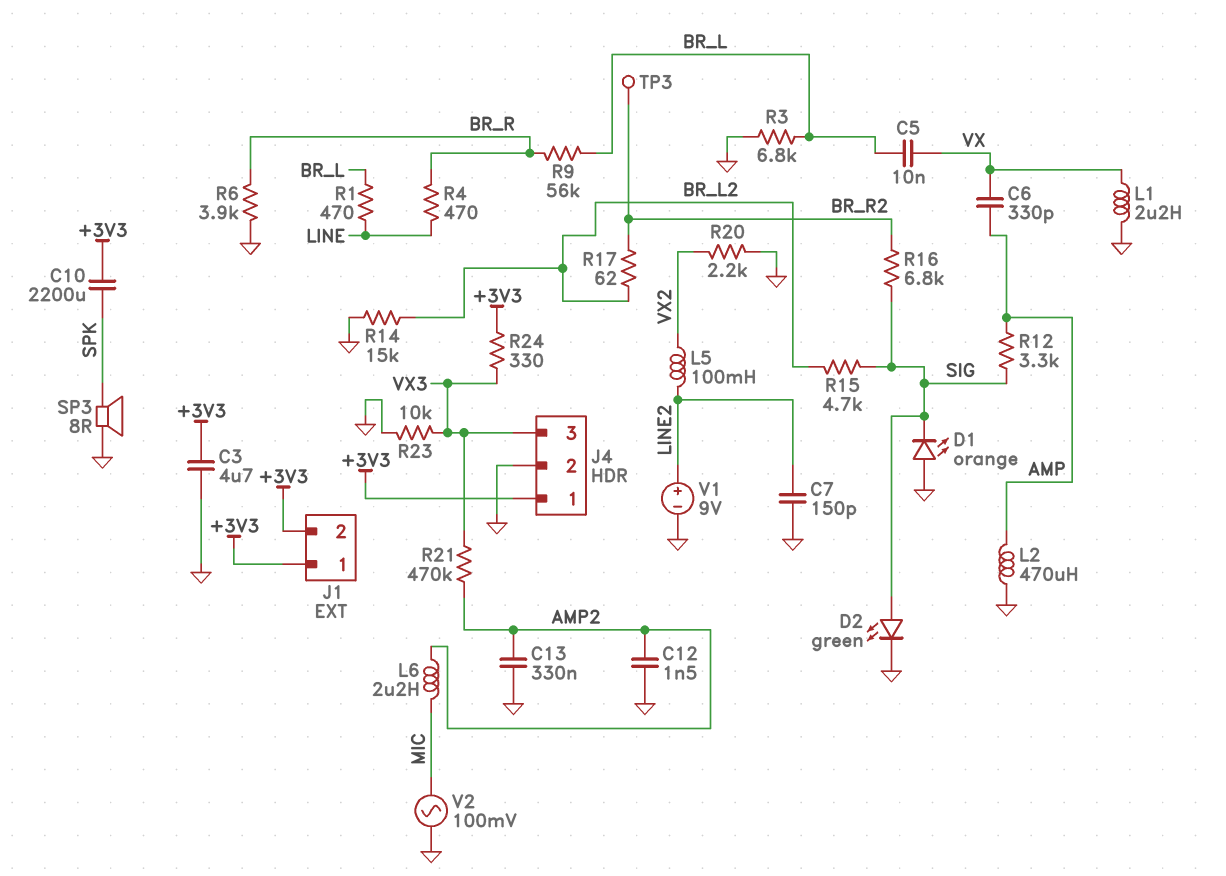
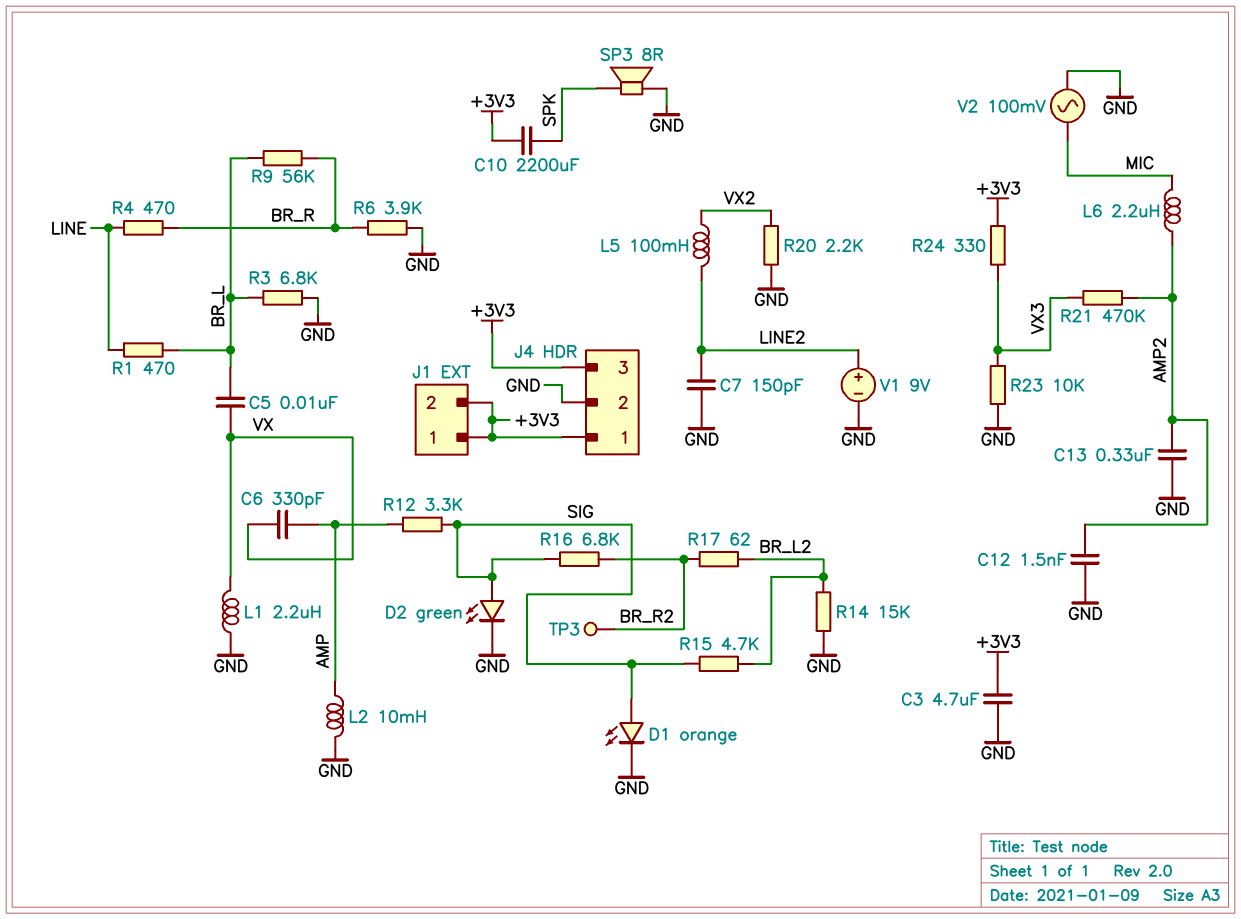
D1: LED orange (A GND, K SIG) -> LED orange (A SIG, K GND)
J4 pin 3: VX3 -> +3V3
L2: 470uH (AMP, GND) -> 10mH (AMP, GND)

